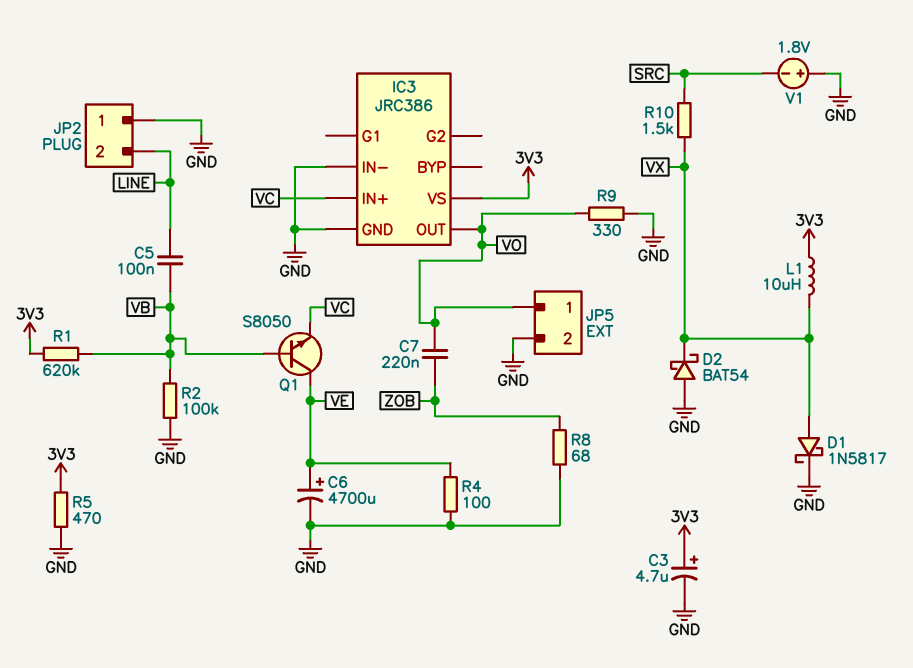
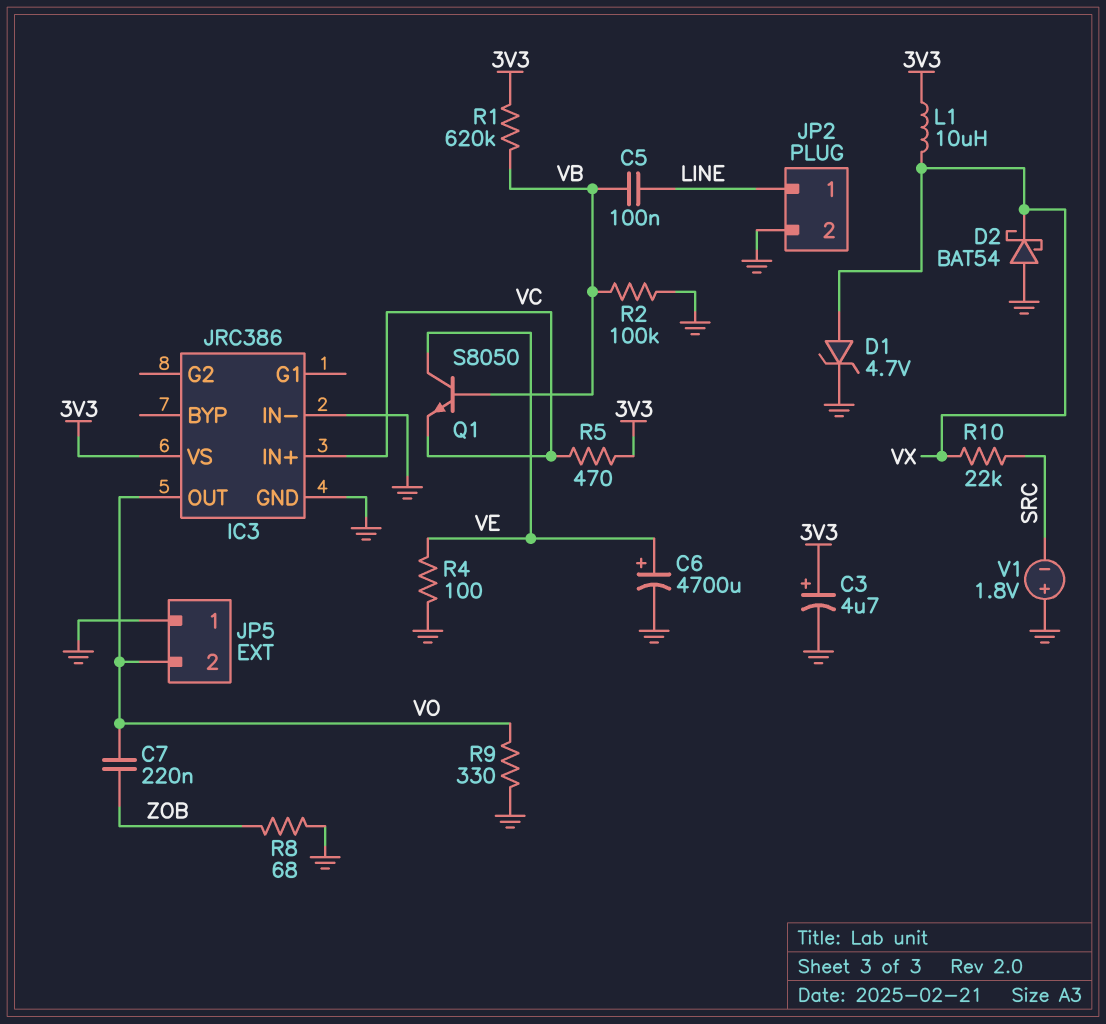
D1: schottky 1N5817 (A VX, K GND) -> zener 4.7V (A VX, K GND)
JP2 pin 1: GND -> LINE
JP2 pin 2: LINE -> GND
JP5 pin 1: VO -> GND
JP5 pin 2: GND -> VO
R5: 470 (3V3, GND) -> 470 (3V3, VC)
R10: 1.5k (SRC, VX) -> 22k (SRC, VX)

